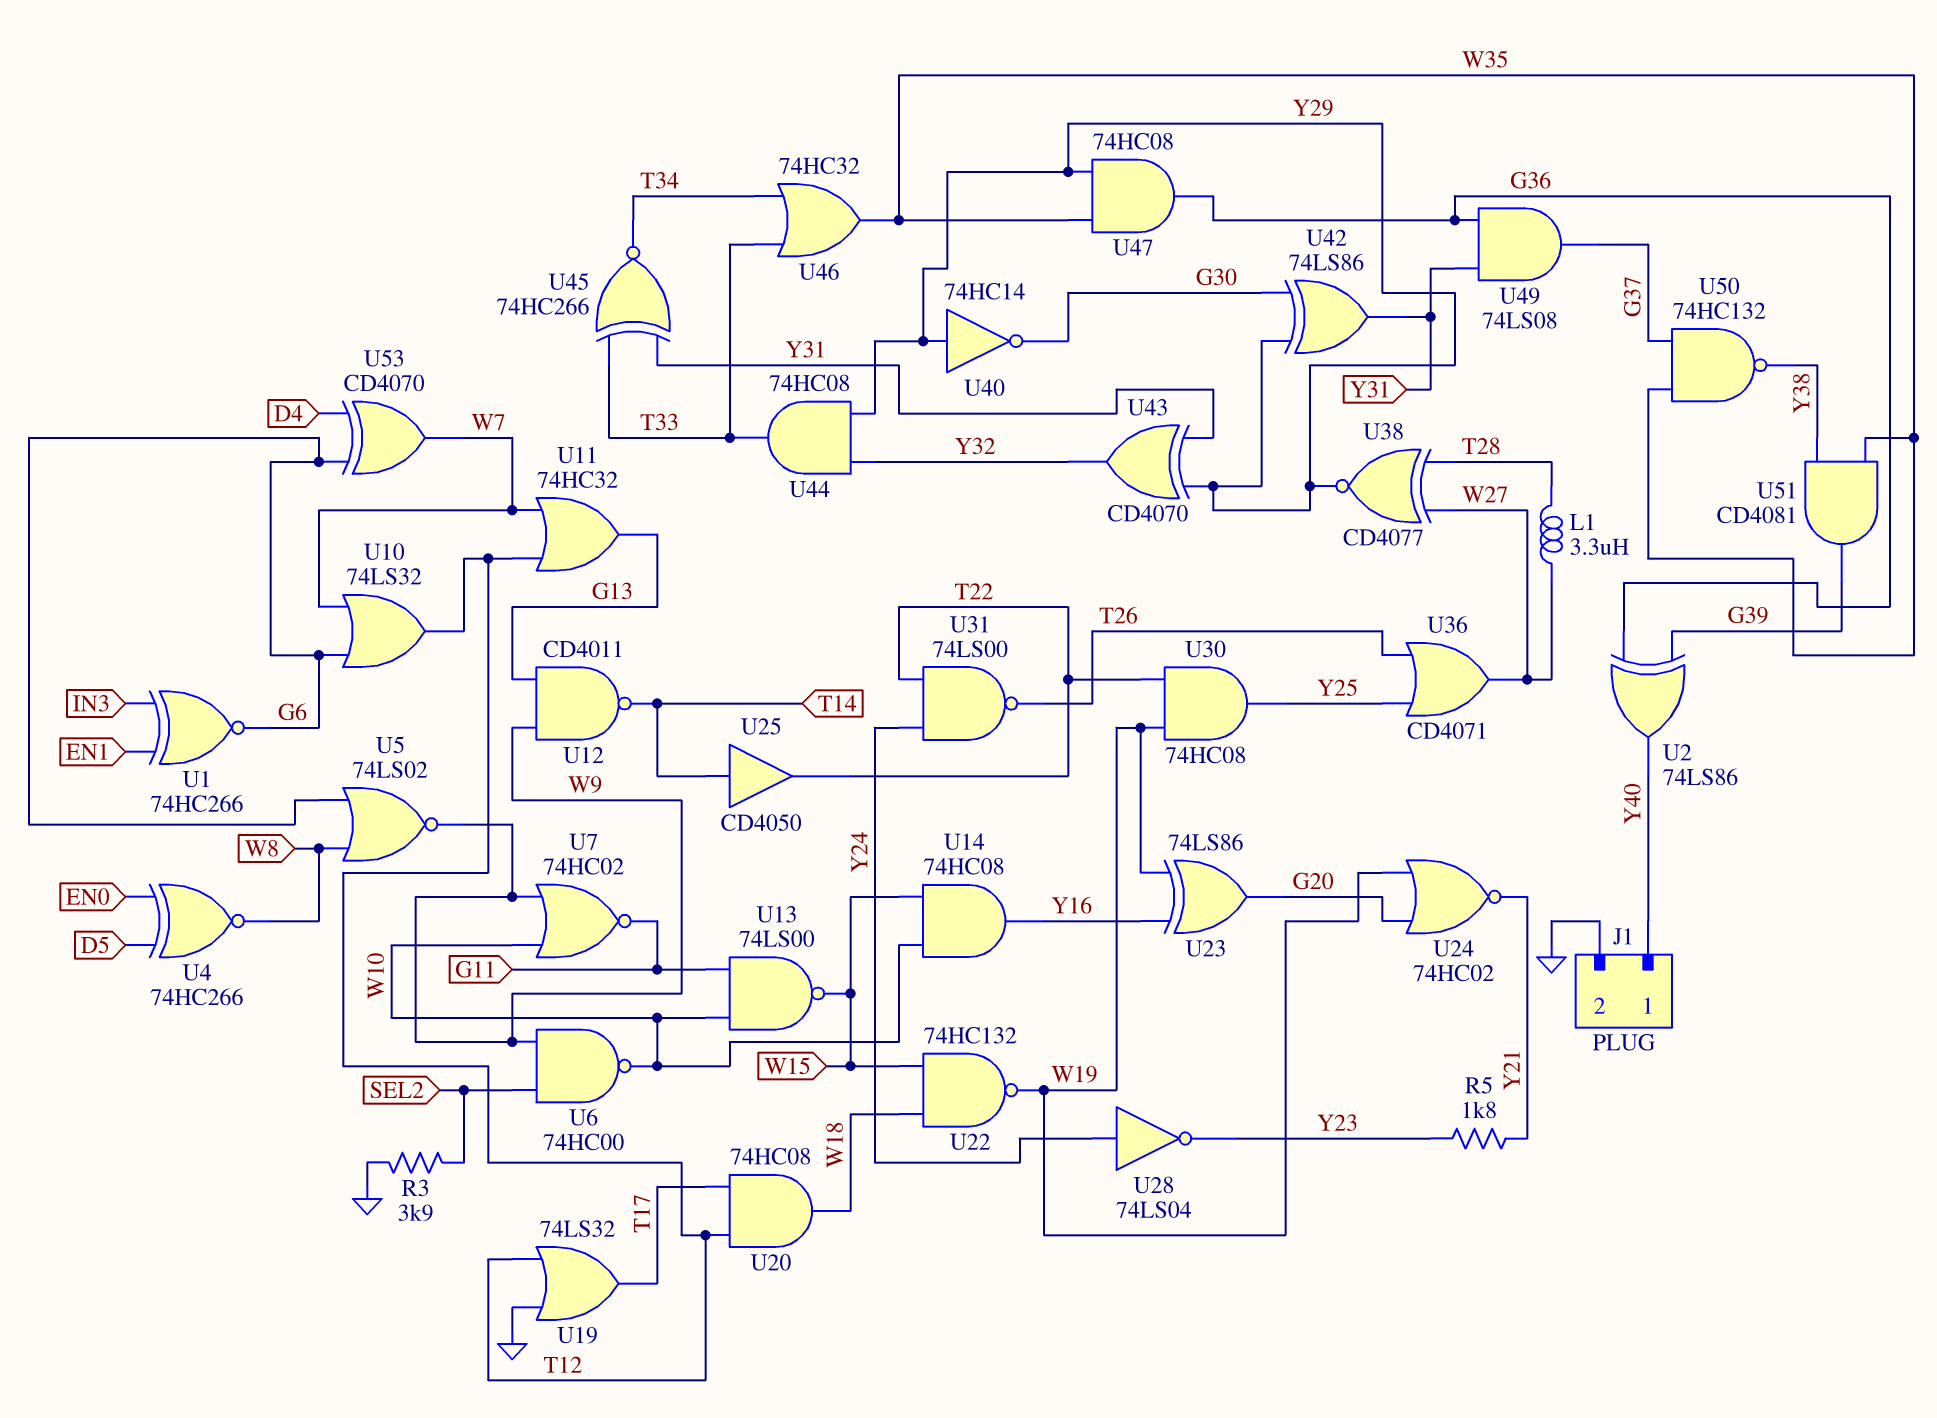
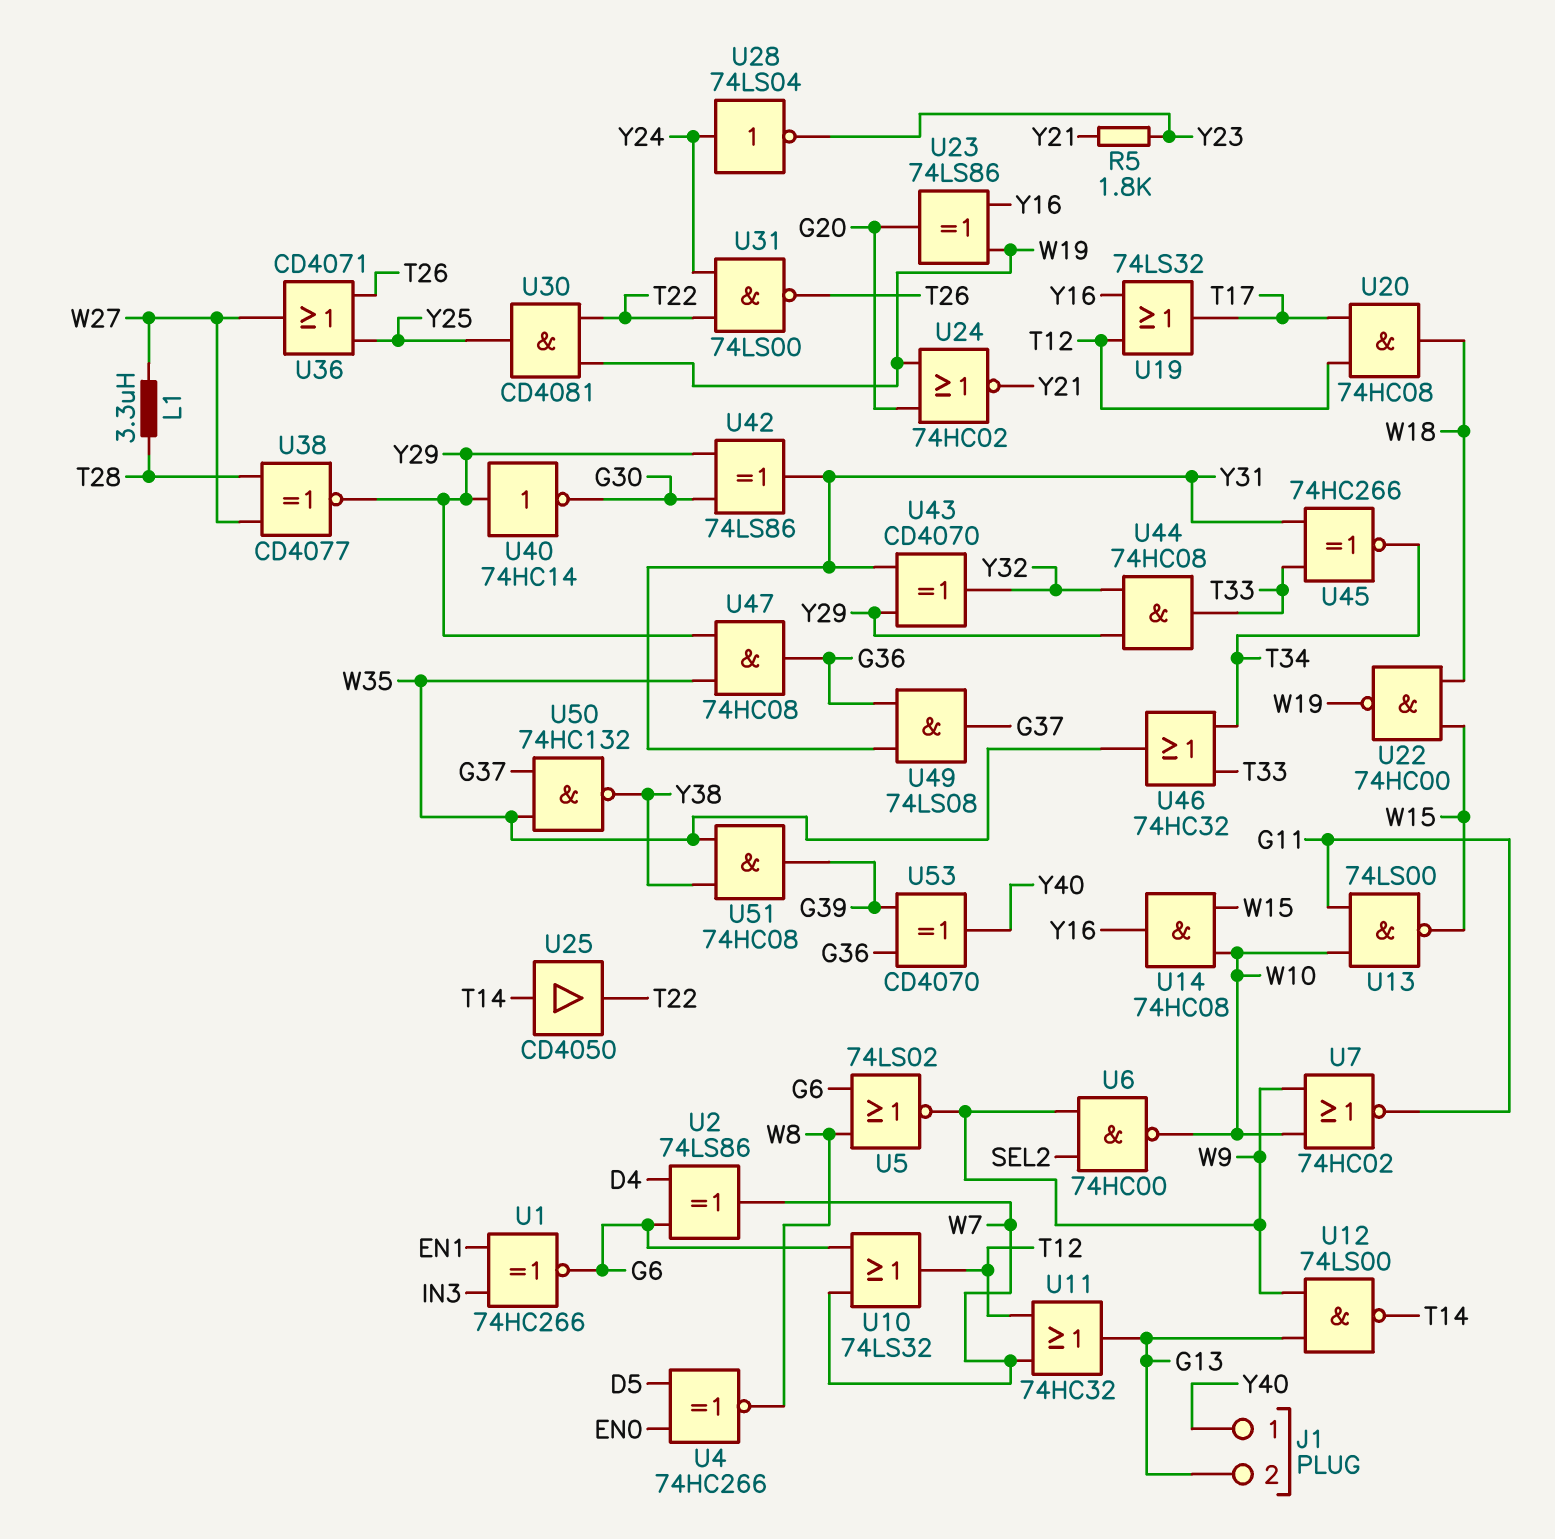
J1 pin 2: GND -> G13
R3: 3.9k (GND, SEL2) -> none
U2: XOR 74LS86 (in G36, in G39, out Y40) -> XOR 74LS86 (in D4, in G6, out W7)
U12: NAND CD4011 (in G13, in W9, out T14) -> NAND 74LS00 (in G13, in W9, out T14)
U19: OR 74LS32 (in GND, in T12, out T17) -> OR 74LS32 (in T12, in Y16, out T17)
U22: NAND 74HC132 (in W15, in W18, out W19) -> NAND 74HC00 (in W15, in W18, out W19)
U30: AND 74HC08 (in T22, in W19, out Y25) -> AND CD4081 (in T22, in W19, out Y25)
U51: AND CD4081 (in W35, in Y38, out G39) -> AND 74HC08 (in W35, in Y38, out G39)
U53: XOR CD4070 (in D4, in G6, out W7) -> XOR CD4070 (in G36, in G39, out Y40)

